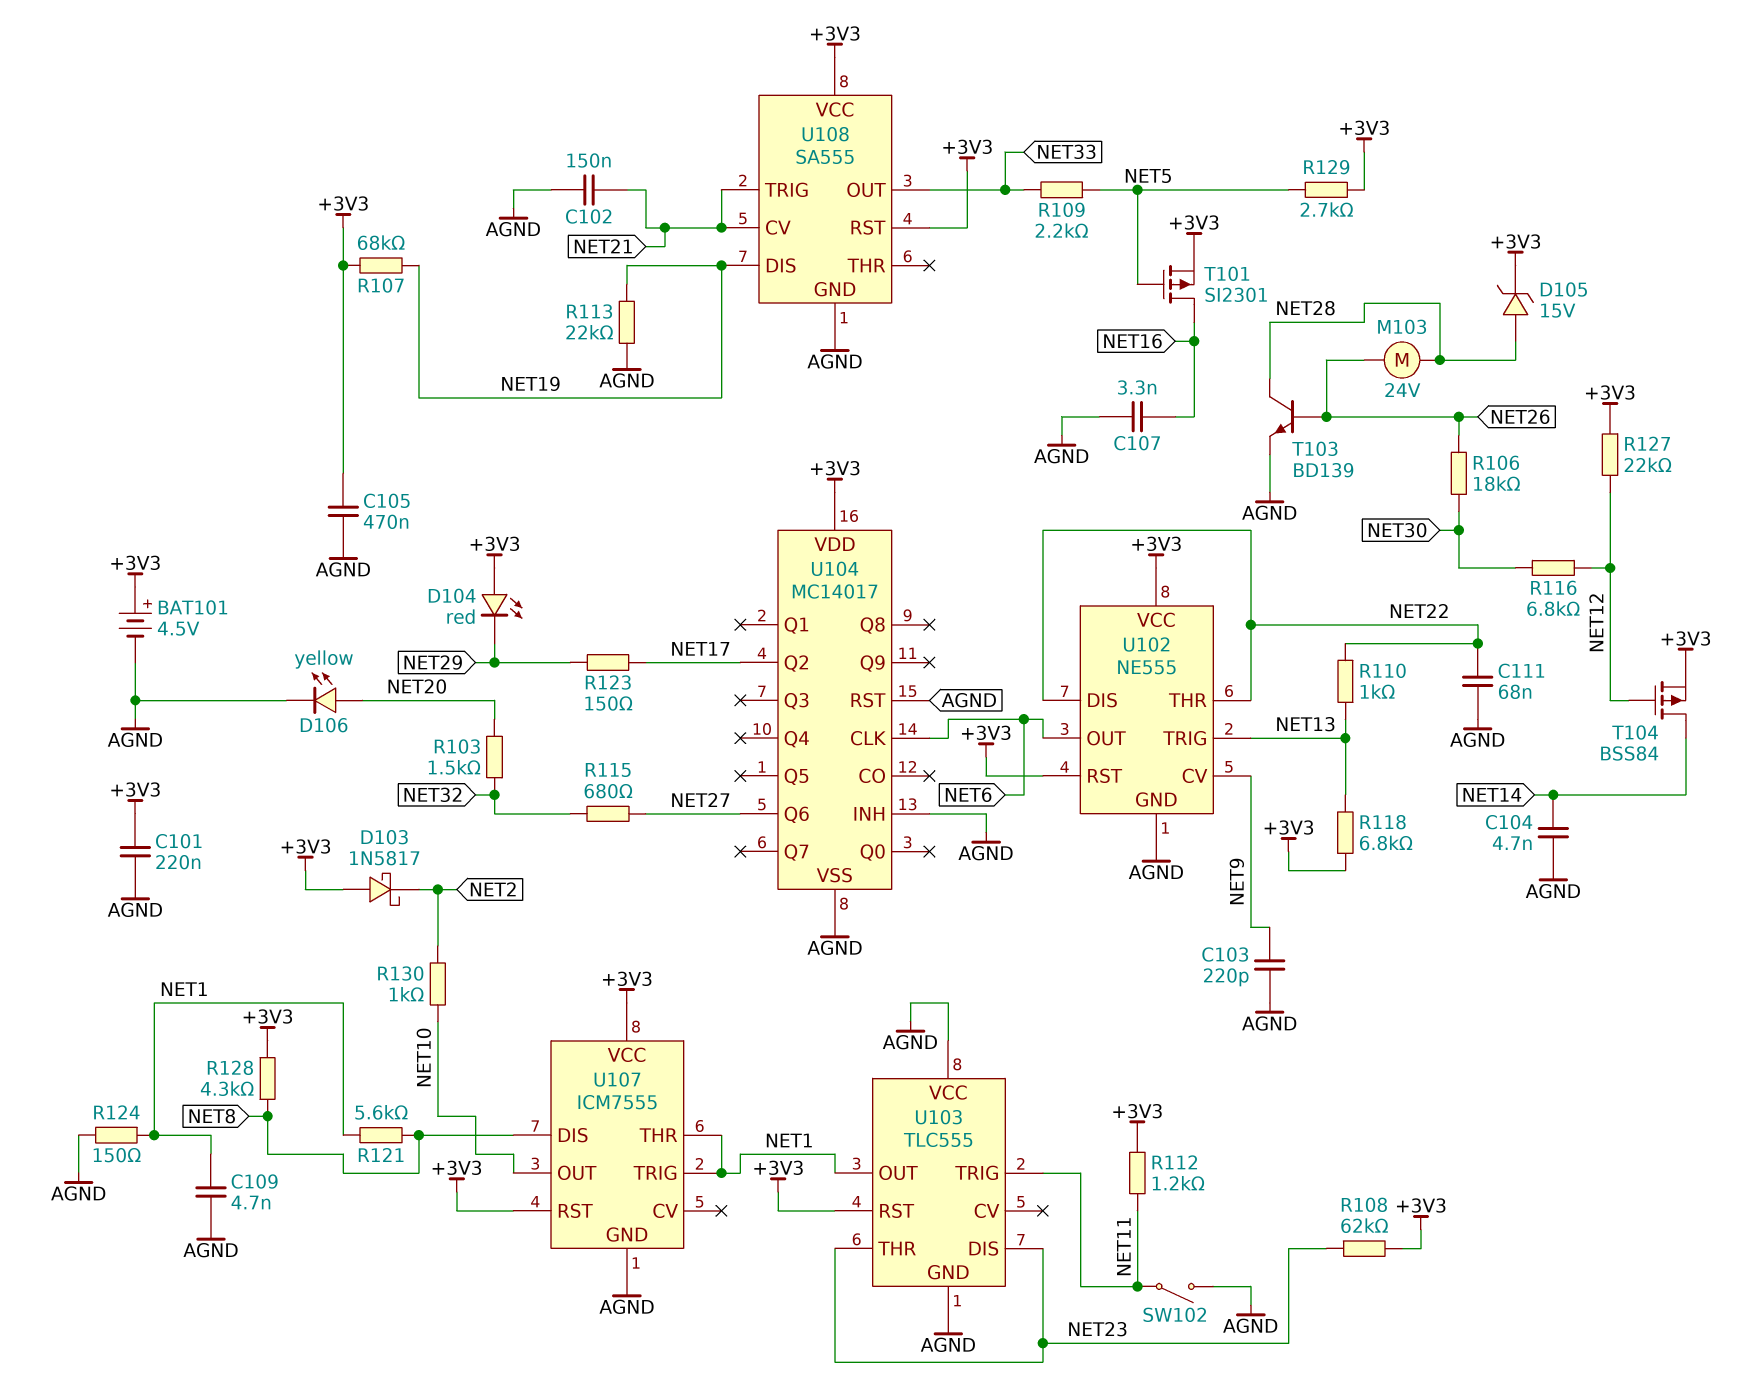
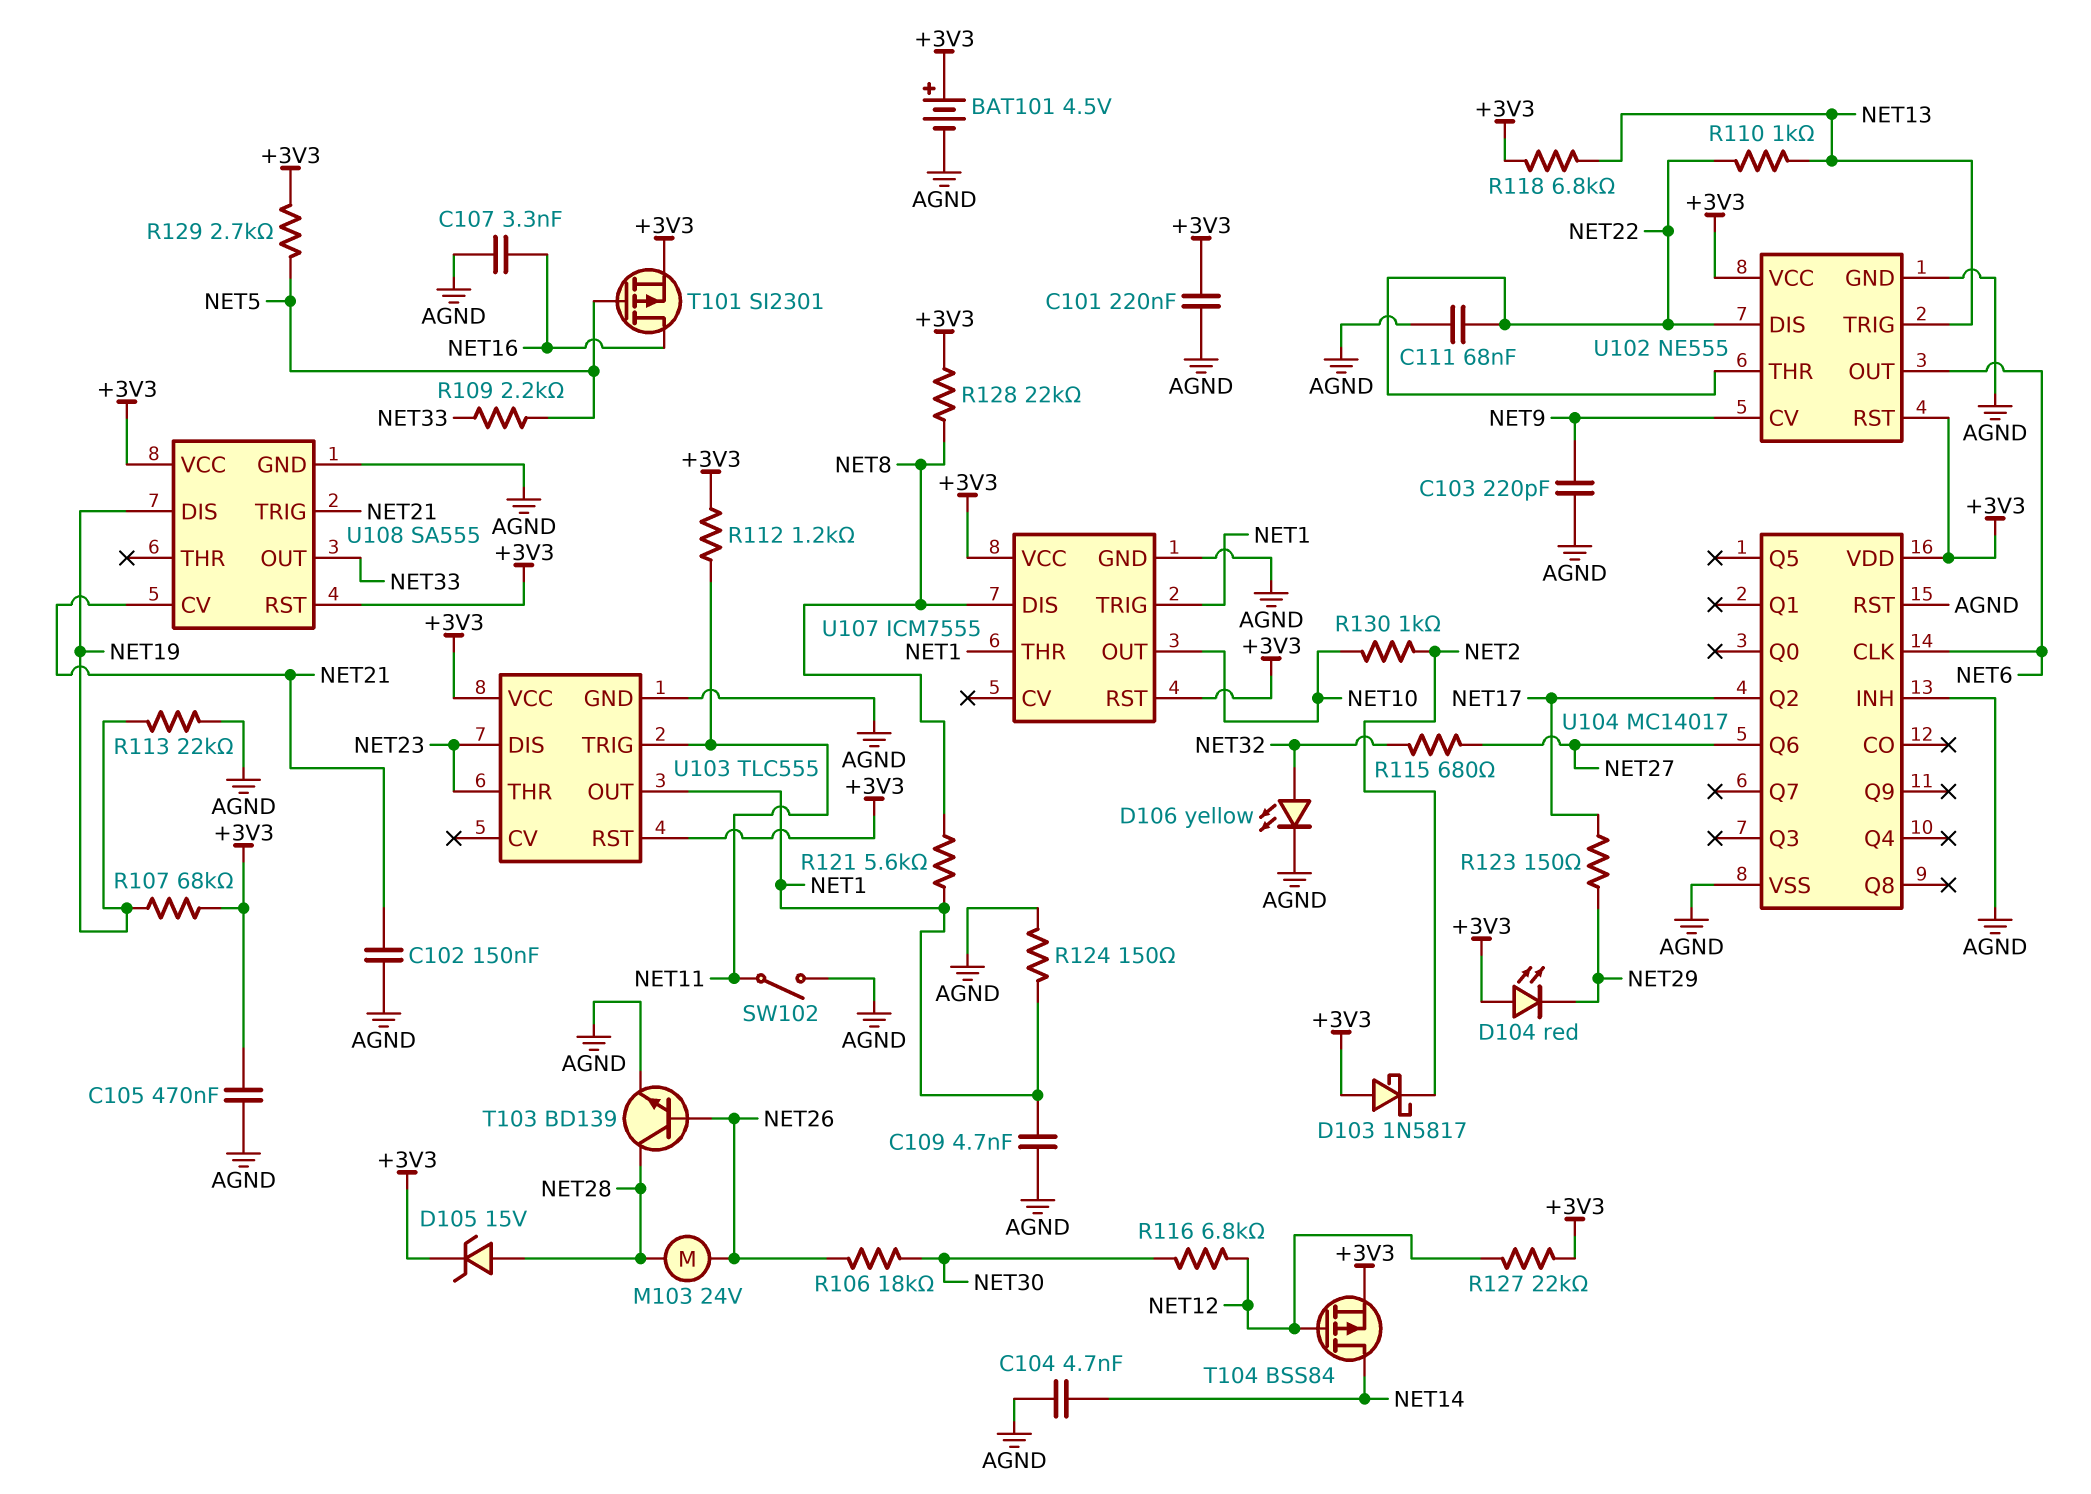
D106: LED yellow (A NET20, K AGND) -> LED yellow (A NET32, K AGND)
R103: 1.5k (NET20, NET32) -> none
R108: 62k (+3V3, NET23) -> none
R128: 4.3k (+3V3, NET8) -> 22k (+3V3, NET8)
U103 pin VCC: AGND -> +3V3

